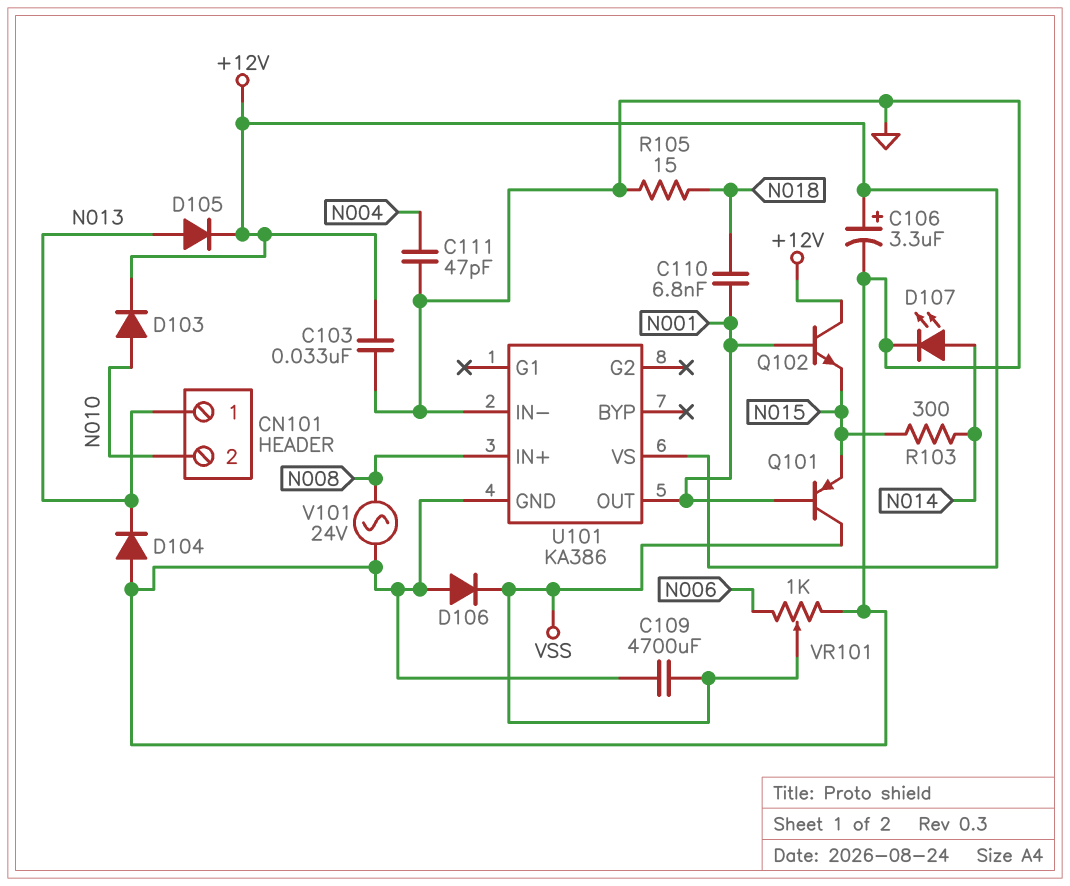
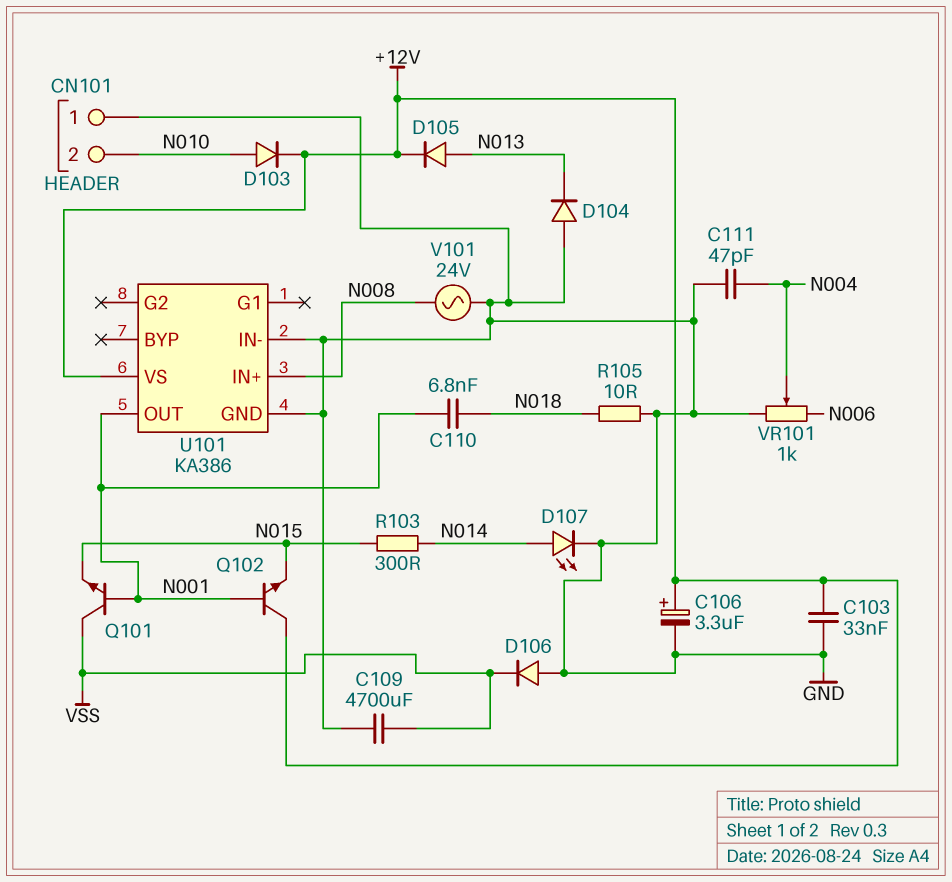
CN101 pin 1: N013 -> GND
Q101: PNP (B N001, C VSS, E N015) -> NPN (B N001, C VSS, E N015)
R105: 15 (GND, N018) -> 10 (GND, N018)
VR101: 1k (GND, N006, wiper VSS) -> 1k (GND, N006, wiper N004)

